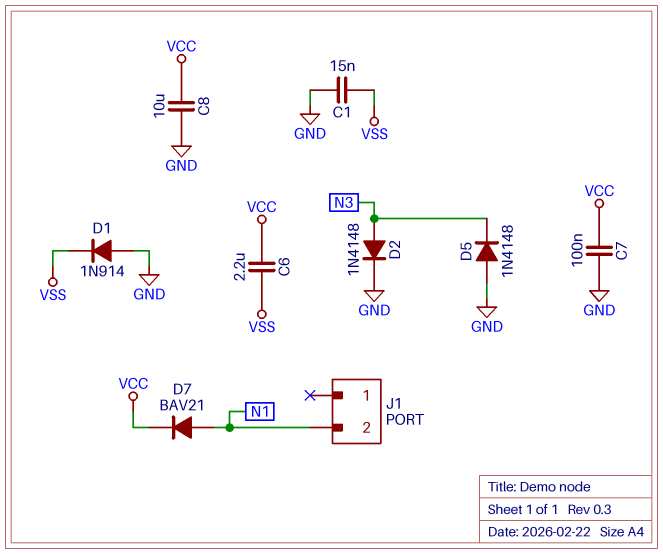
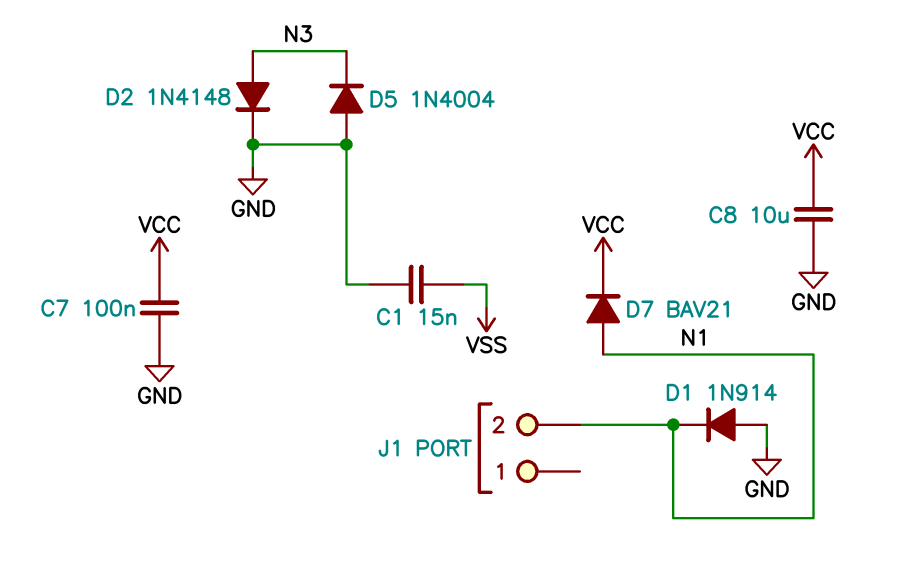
C6: 2.2uF (VCC, VSS) -> none
D1: diode 1N914 (A GND, K VSS) -> diode 1N914 (A GND, K N1)
D5: diode 1N4148 (A GND, K N3) -> diode 1N4004 (A GND, K N3)

